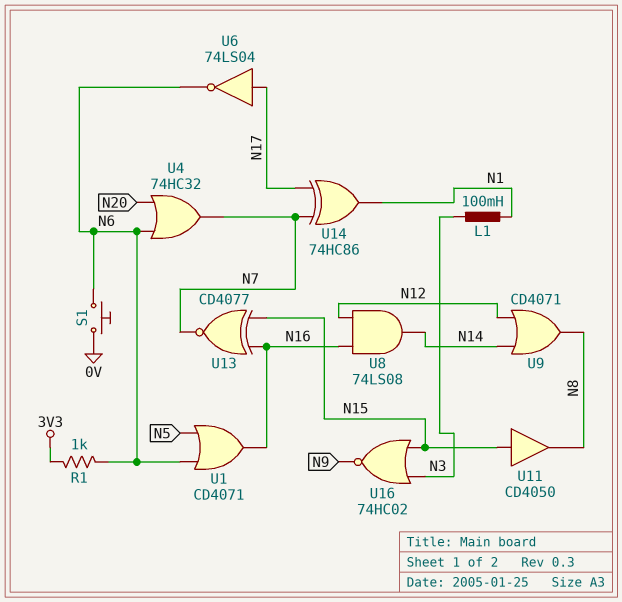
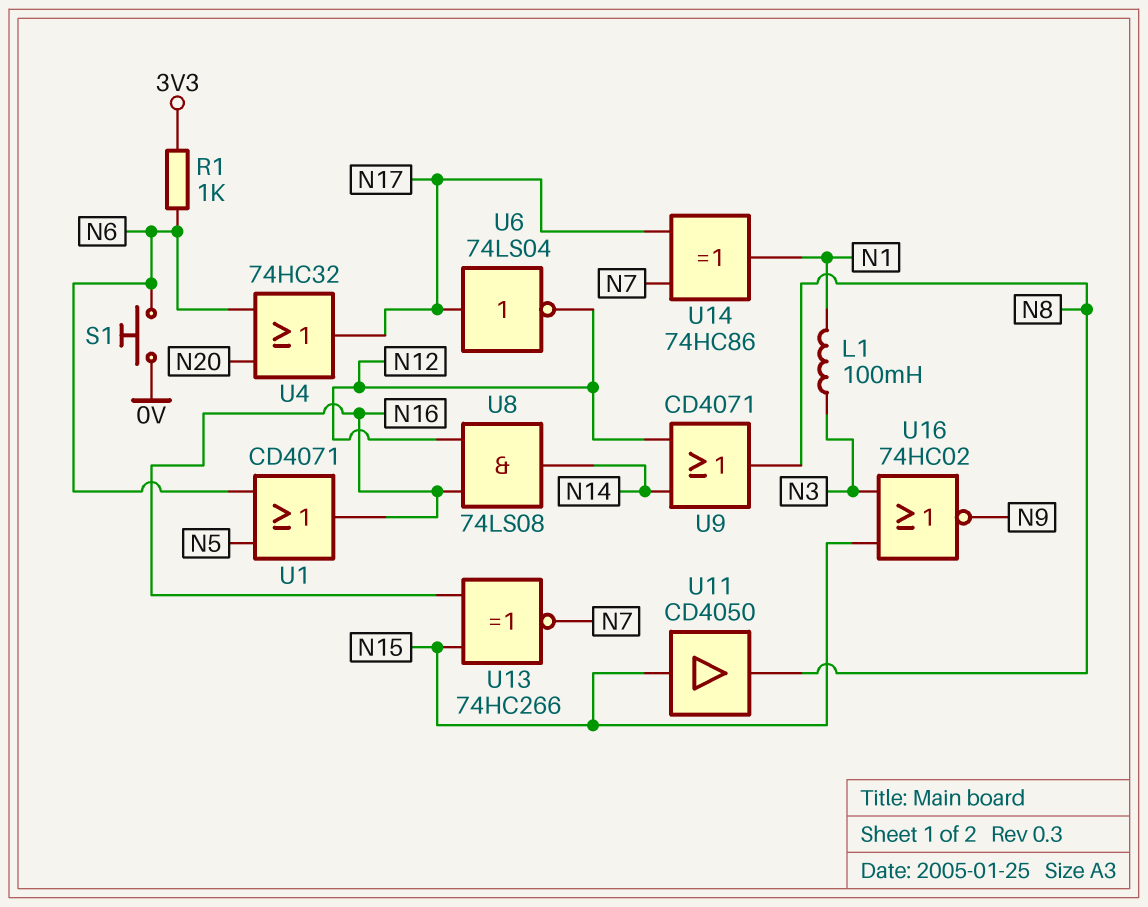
U4: OR 74HC32 (in N6, in N20, out N7) -> OR 74HC32 (in N6, in N20, out N17)
U6: NOT 74LS04 (in N17, out N6) -> NOT 74LS04 (in N17, out N12)
U13: XNOR CD4077 (in N15, in N16, out N7) -> XNOR 74HC266 (in N15, in N16, out N7)

